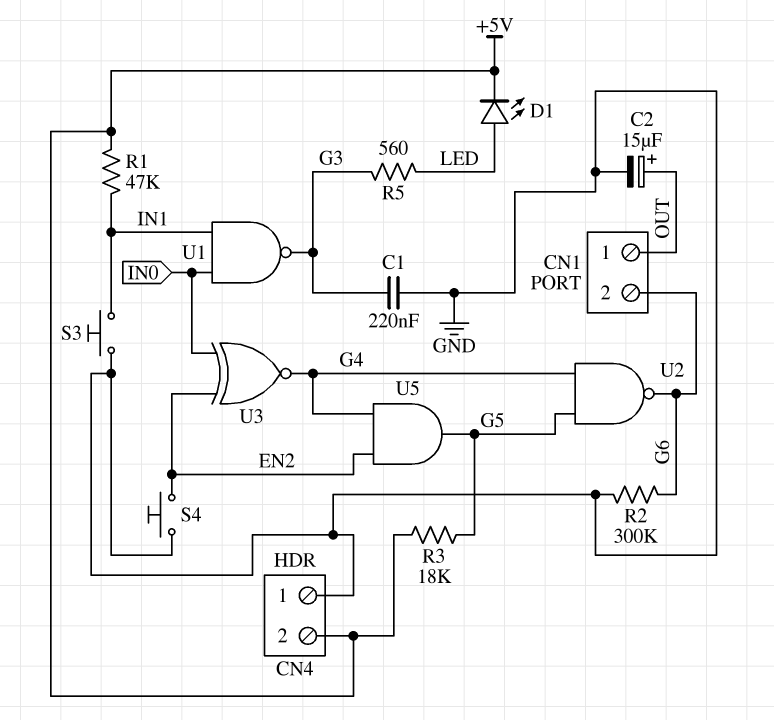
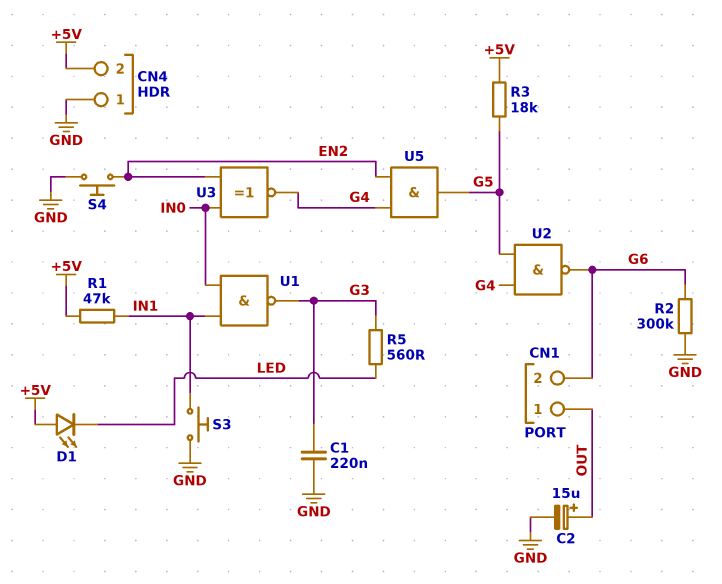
D1: LED (A LED, K +5V) -> LED (A +5V, K LED)

